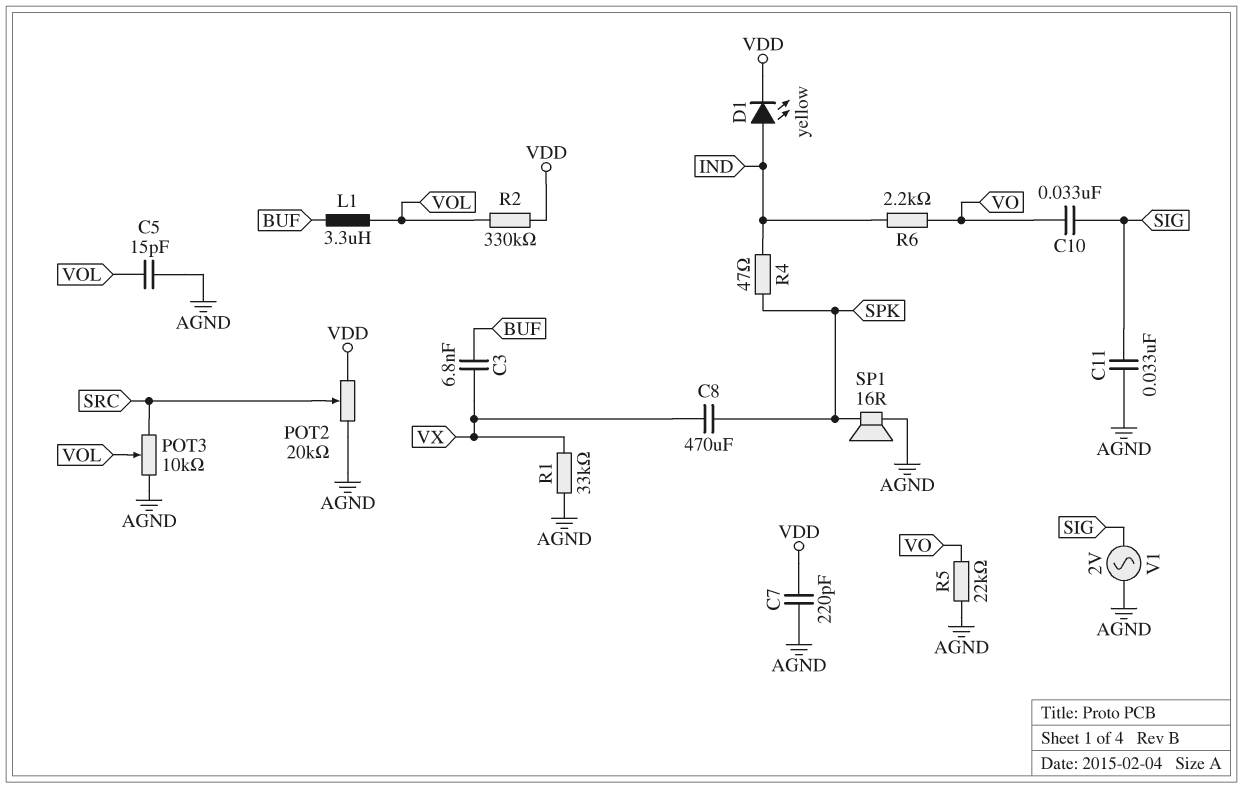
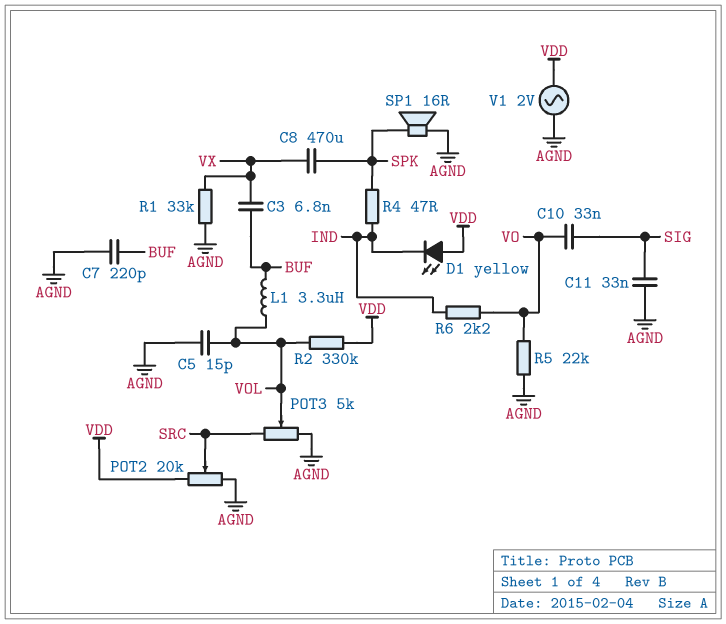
C7: 220pF (AGND, VDD) -> 220pF (AGND, BUF)
D1: LED yellow (A IND, K VDD) -> LED yellow (A VDD, K IND)
POT3: 10k (AGND, SRC, wiper VOL) -> 5k (AGND, SRC, wiper VOL)
V1: AC 2V (AGND, SIG) -> AC 2V (AGND, VDD)

